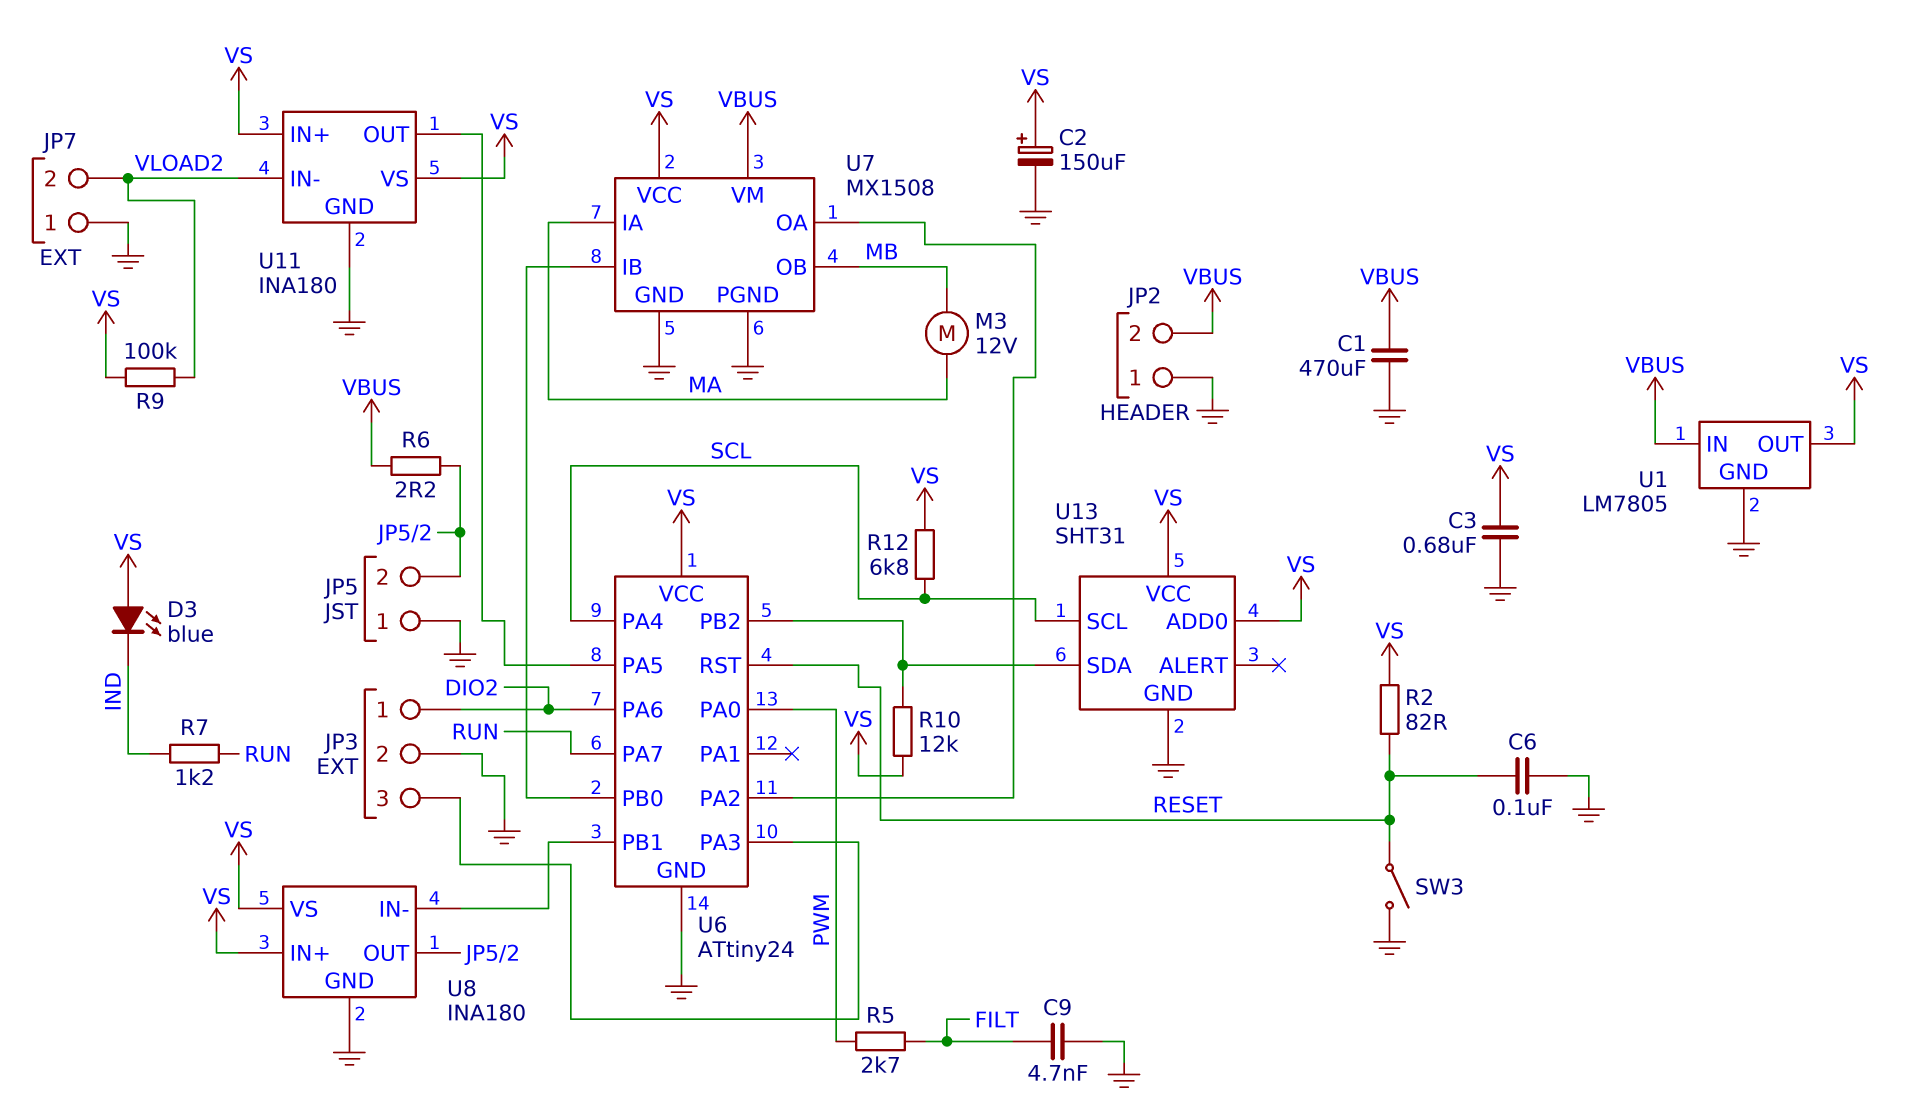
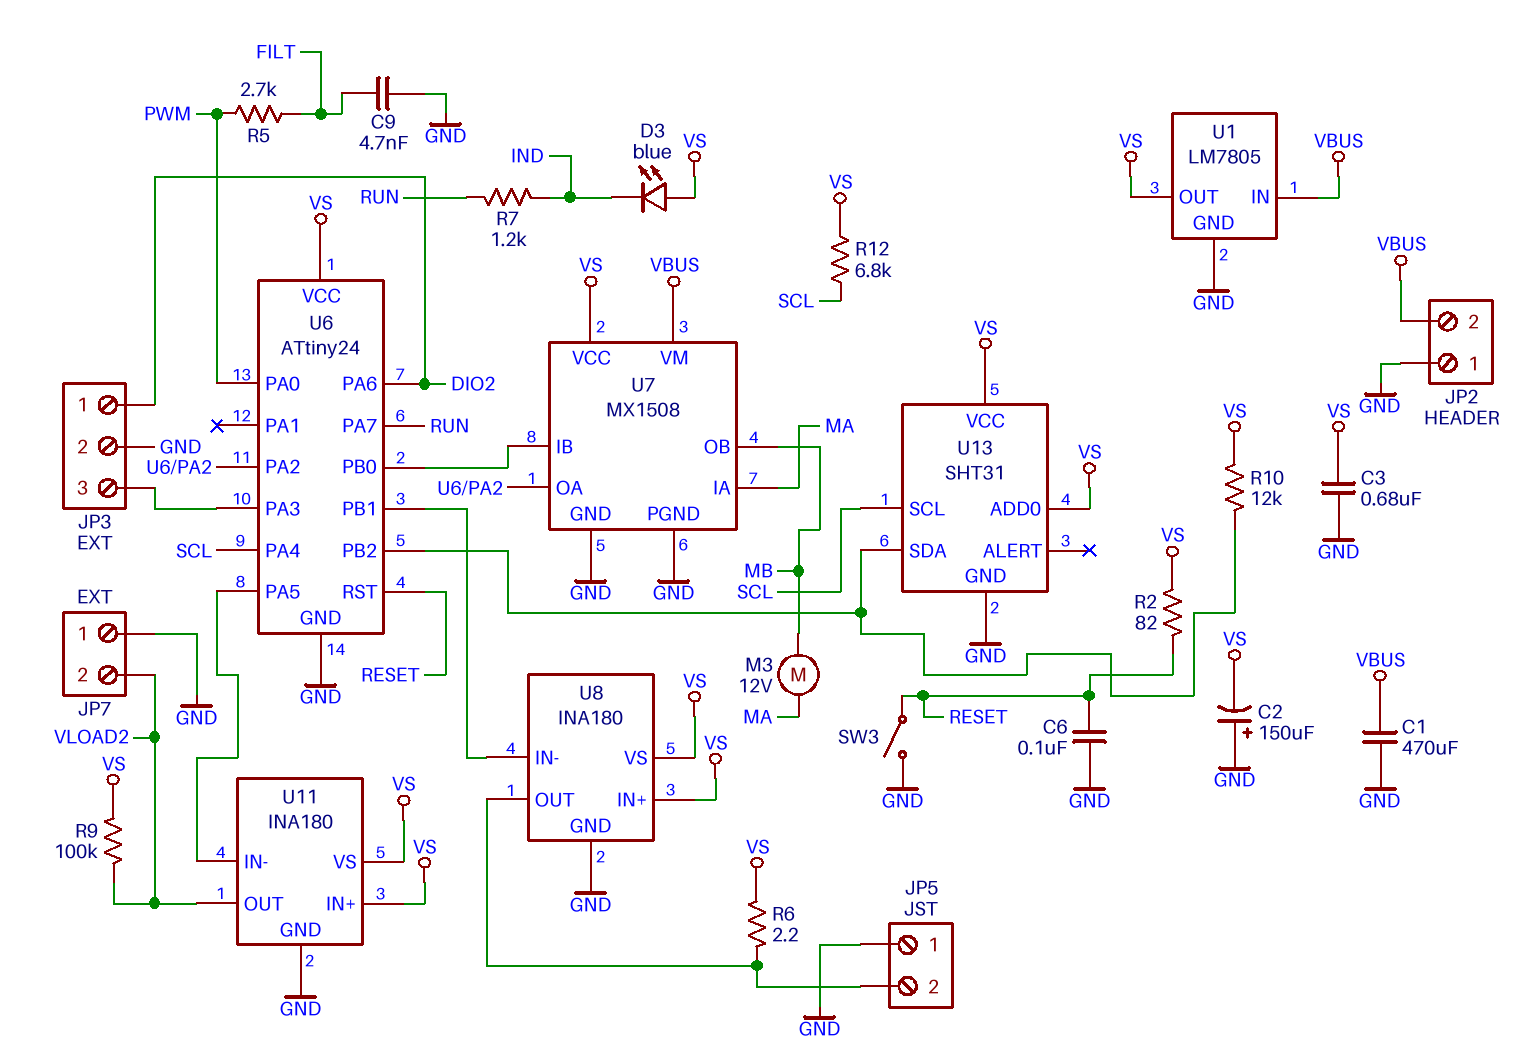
C2: 150uF (plus VS, minus GND) -> 150uF (plus GND, minus VS)
R6: 2.2 (JP5/2, VBUS) -> 2.2 (JP5/2, VS)
U11 pin IN-: VLOAD2 -> U6/PA5
U11 pin OUT: U6/PA5 -> VLOAD2

